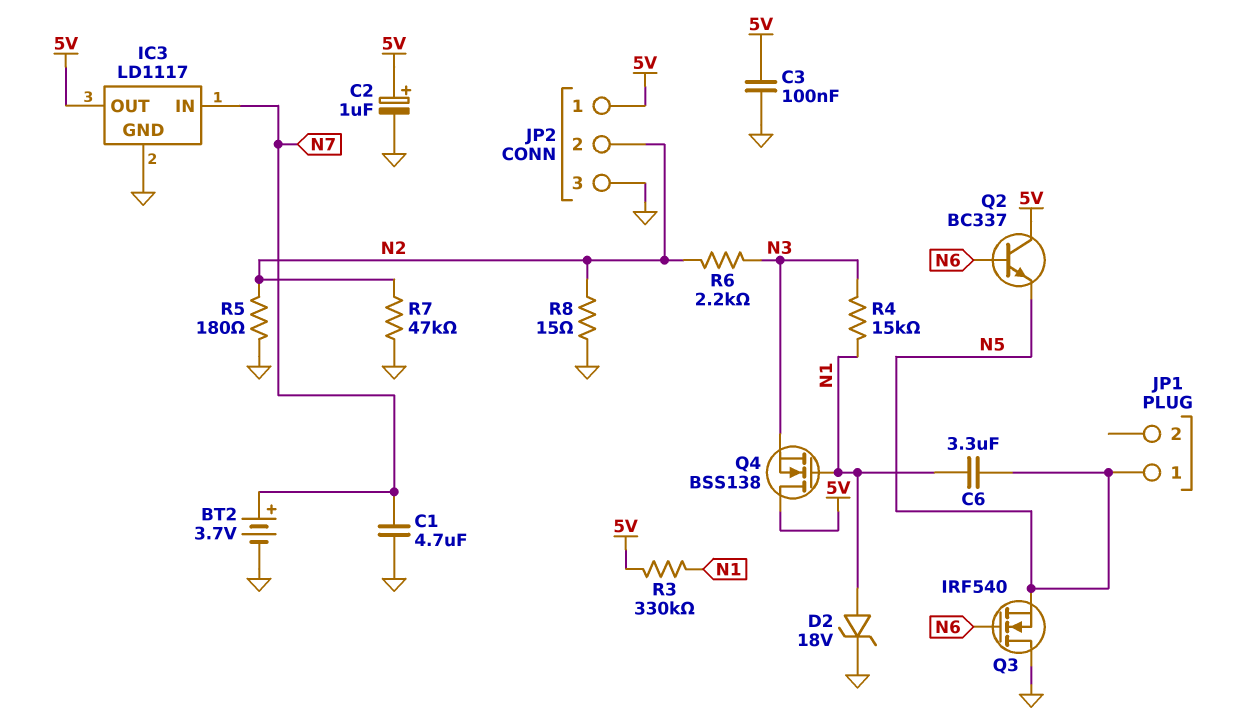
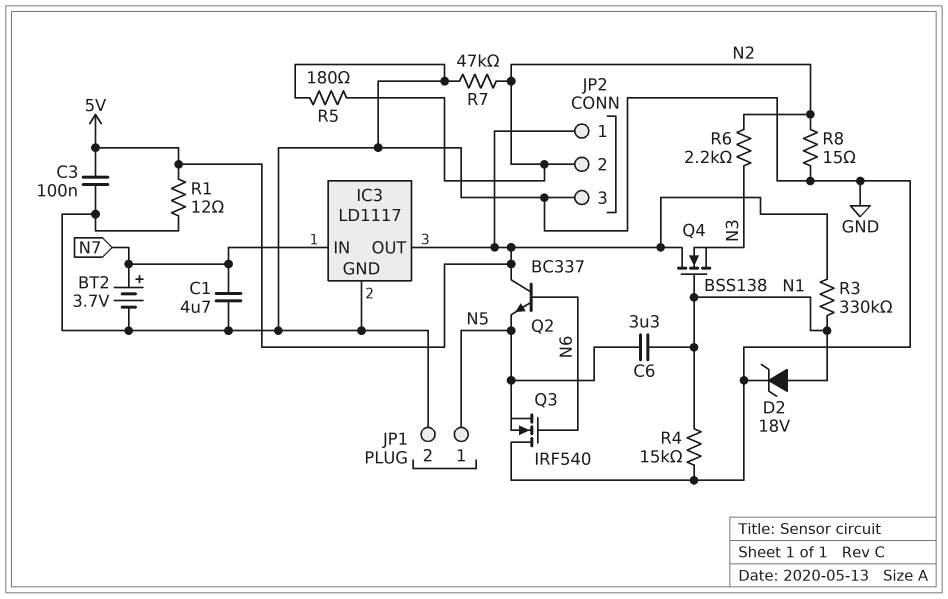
C2: 1uF (plus 5V, minus GND) -> none
JP1 pin 2: none -> GND
R1: none -> 12 (5V, GND)
R4: 15k (N1, N3) -> 15k (GND, N1)

